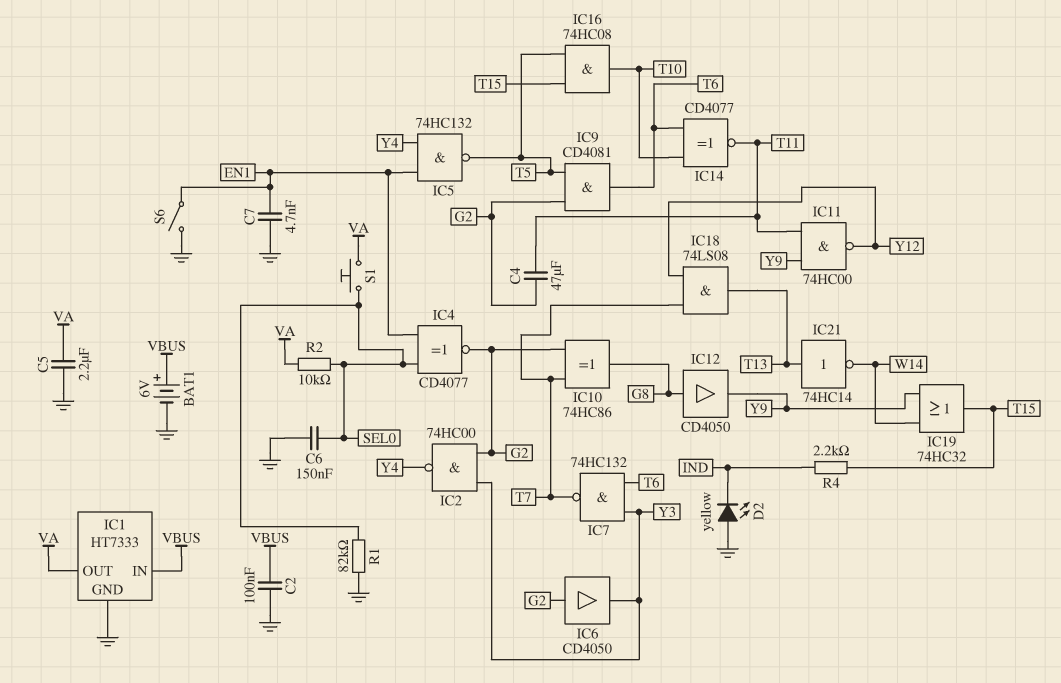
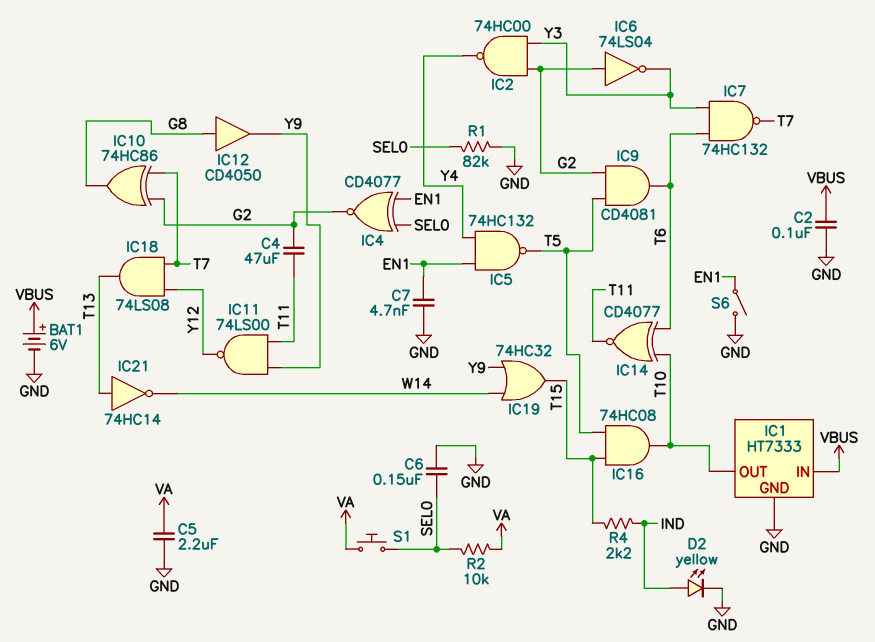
D2: LED yellow (A GND, K IND) -> LED yellow (A IND, K GND)
IC1 pin OUT: VA -> T10
IC6: buffer CD4050 (in G2, out Y3) -> NOT 74LS04 (in G2, out Y3)
IC11: NAND 74HC00 (in T11, in Y9, out Y12) -> NAND 74LS00 (in T11, in Y9, out Y12)

